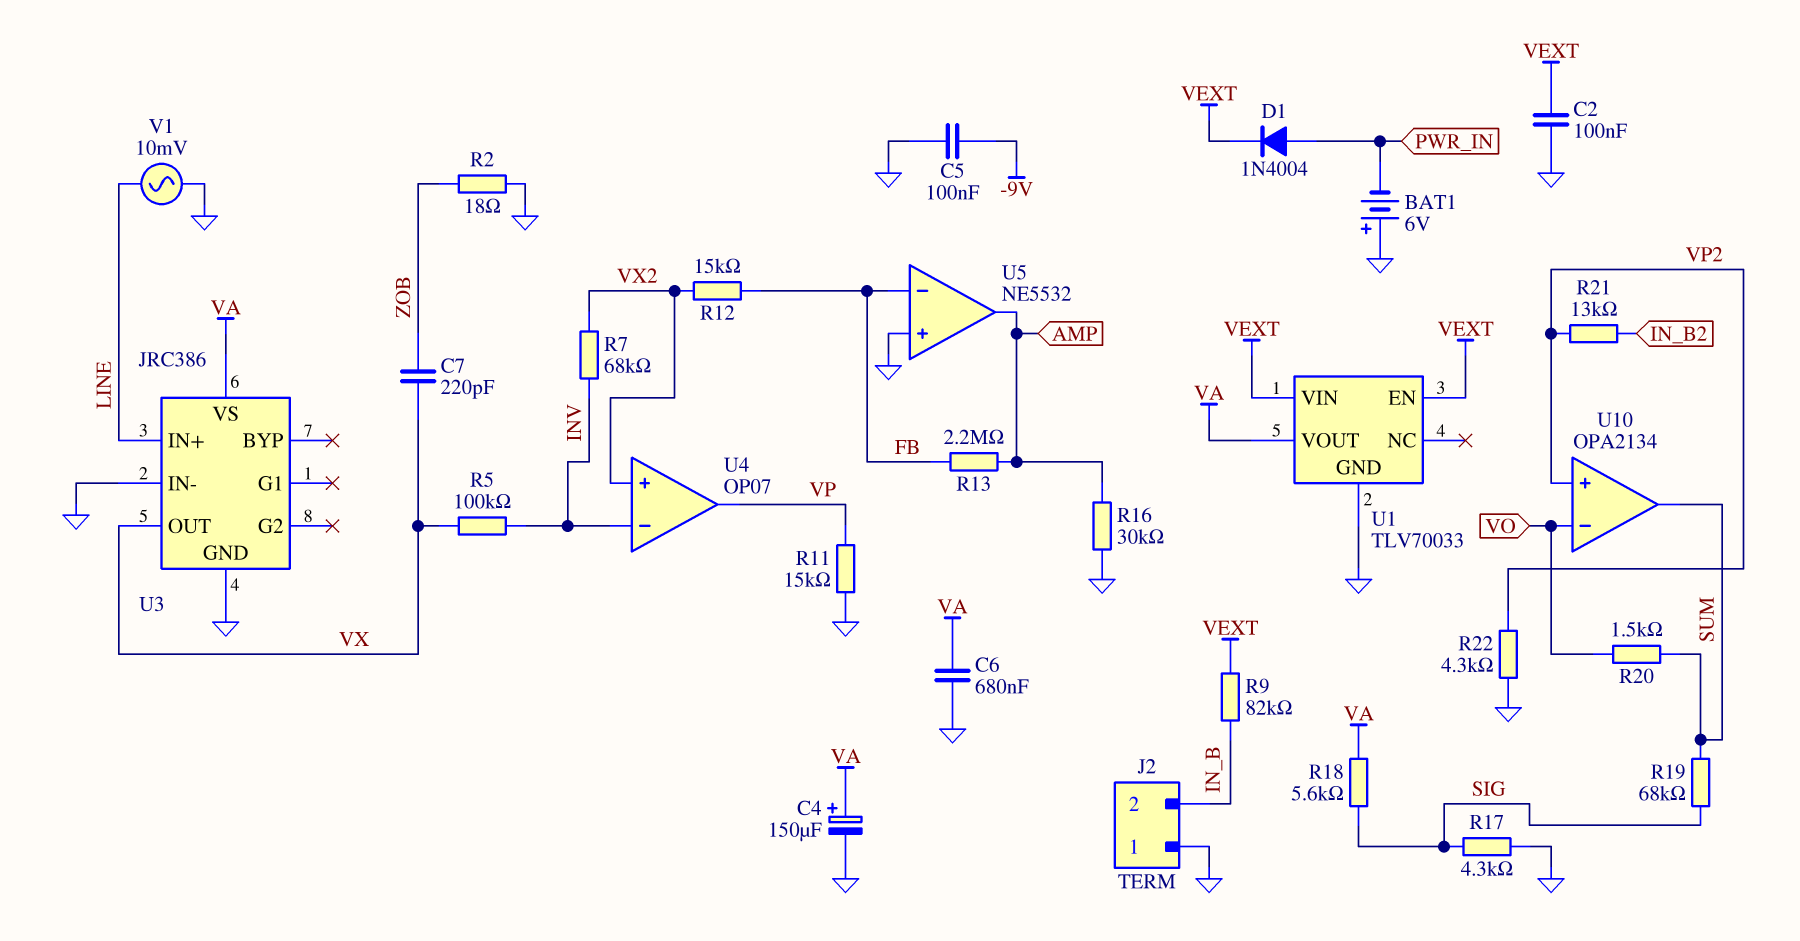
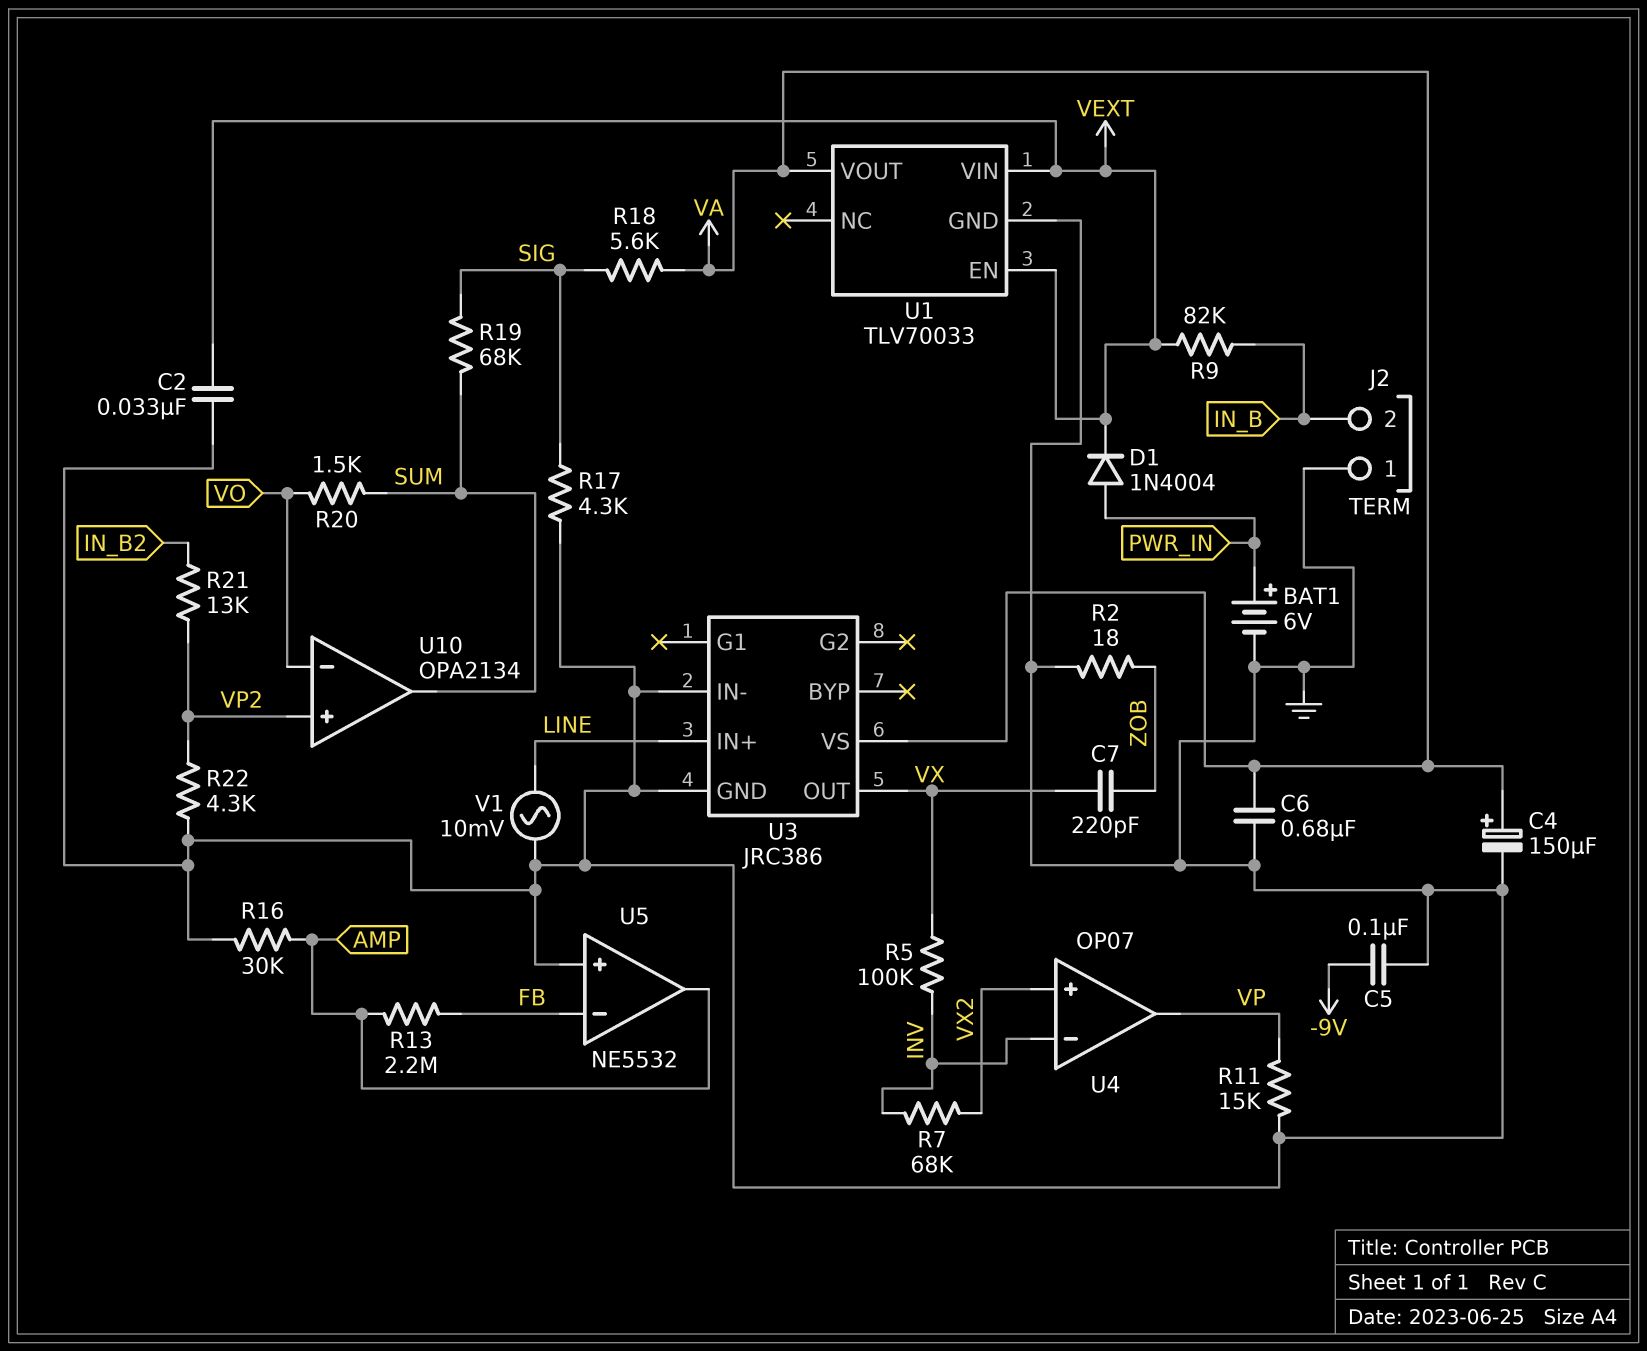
BAT1: 6V (plus GND, minus PWR_IN) -> 6V (plus PWR_IN, minus GND)
C2: 100nF (GND, VEXT) -> 33nF (GND, VEXT)
R12: 15k (FB, VX2) -> none

